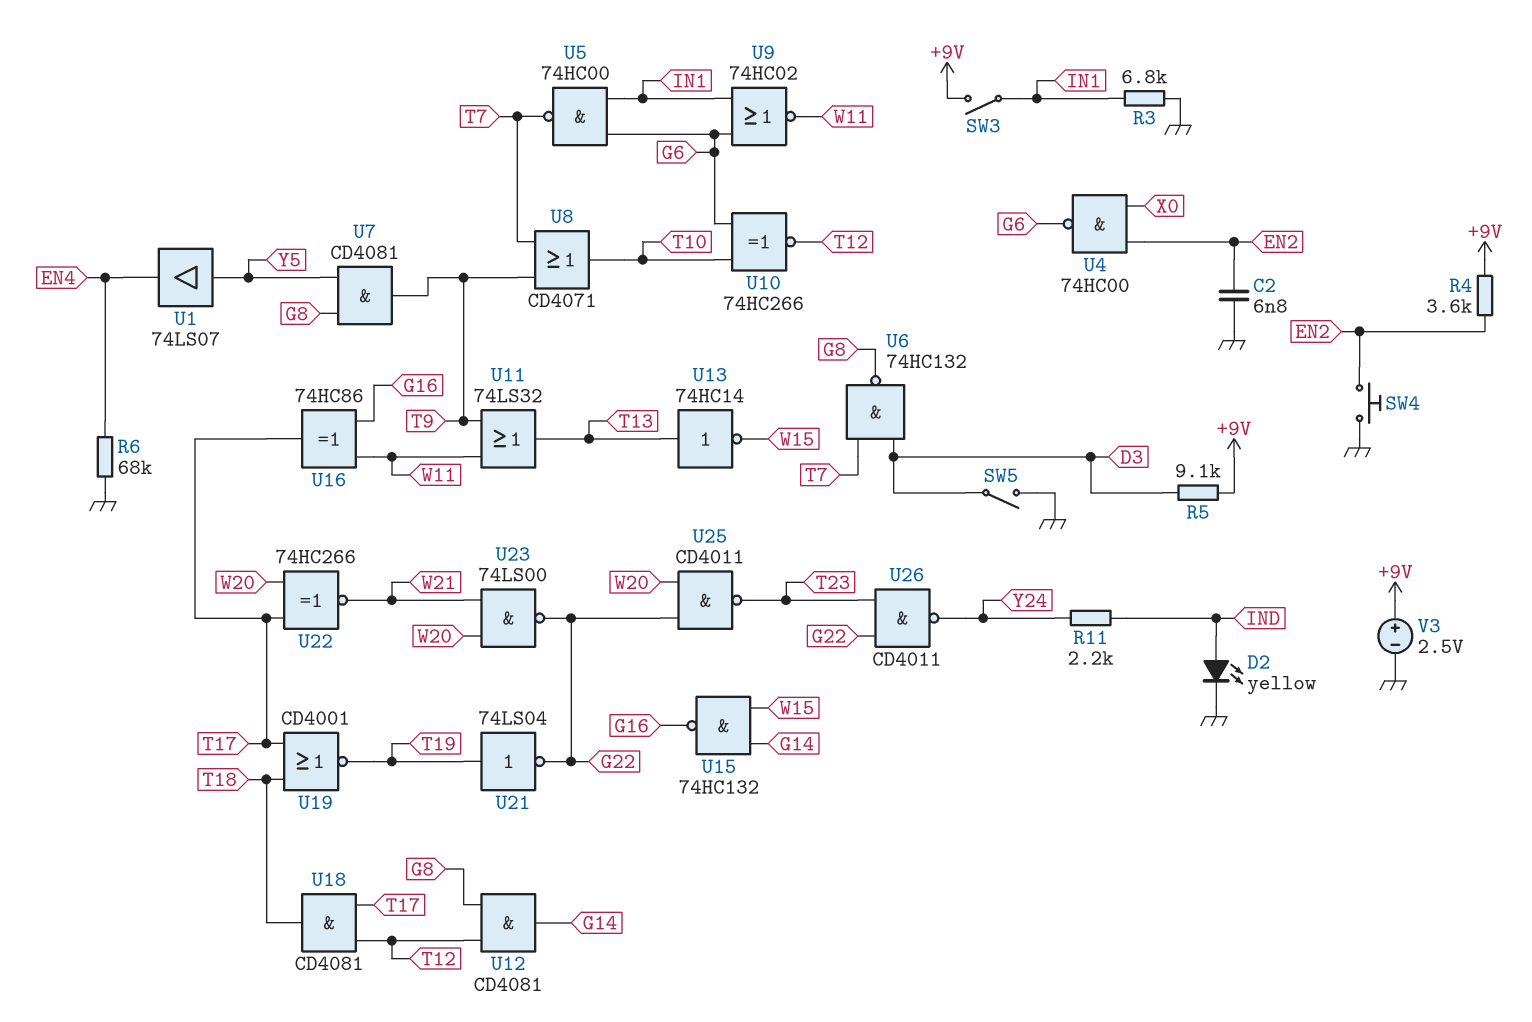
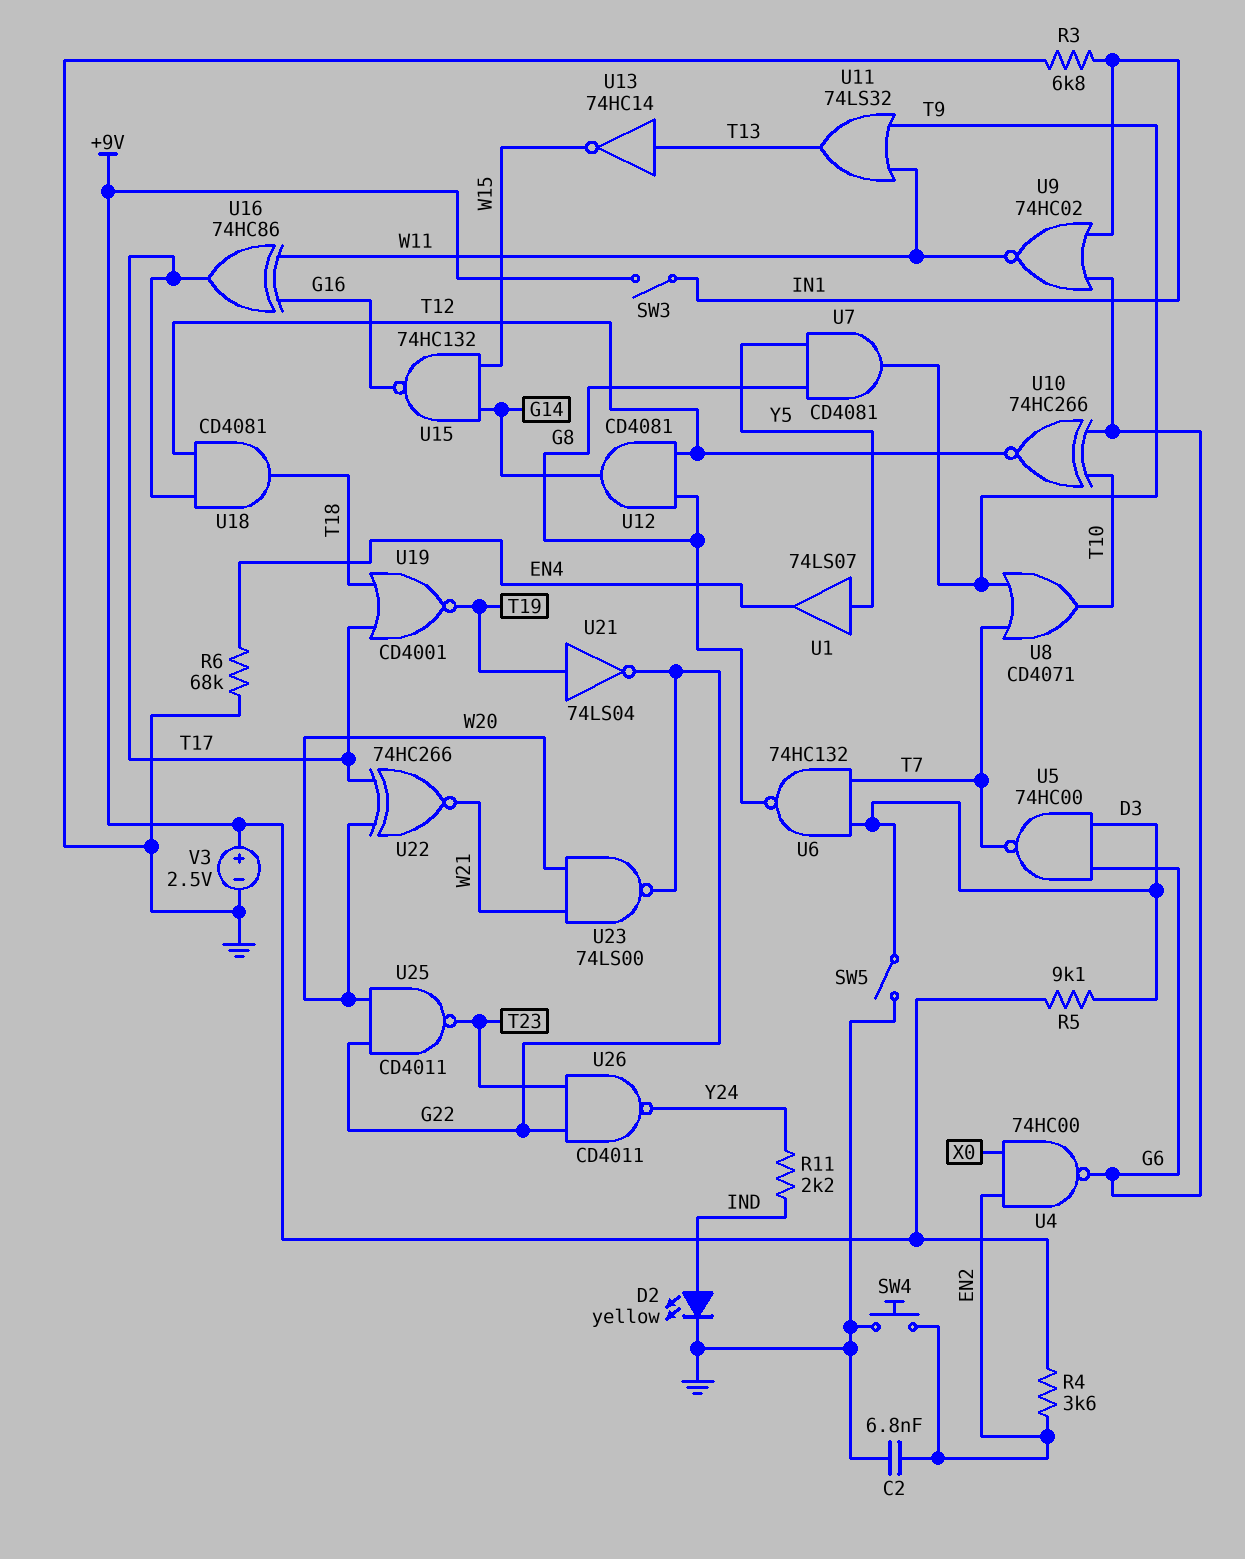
U5: NAND 74HC00 (in G6, in IN1, out T7) -> NAND 74HC00 (in D3, in G6, out T7)

